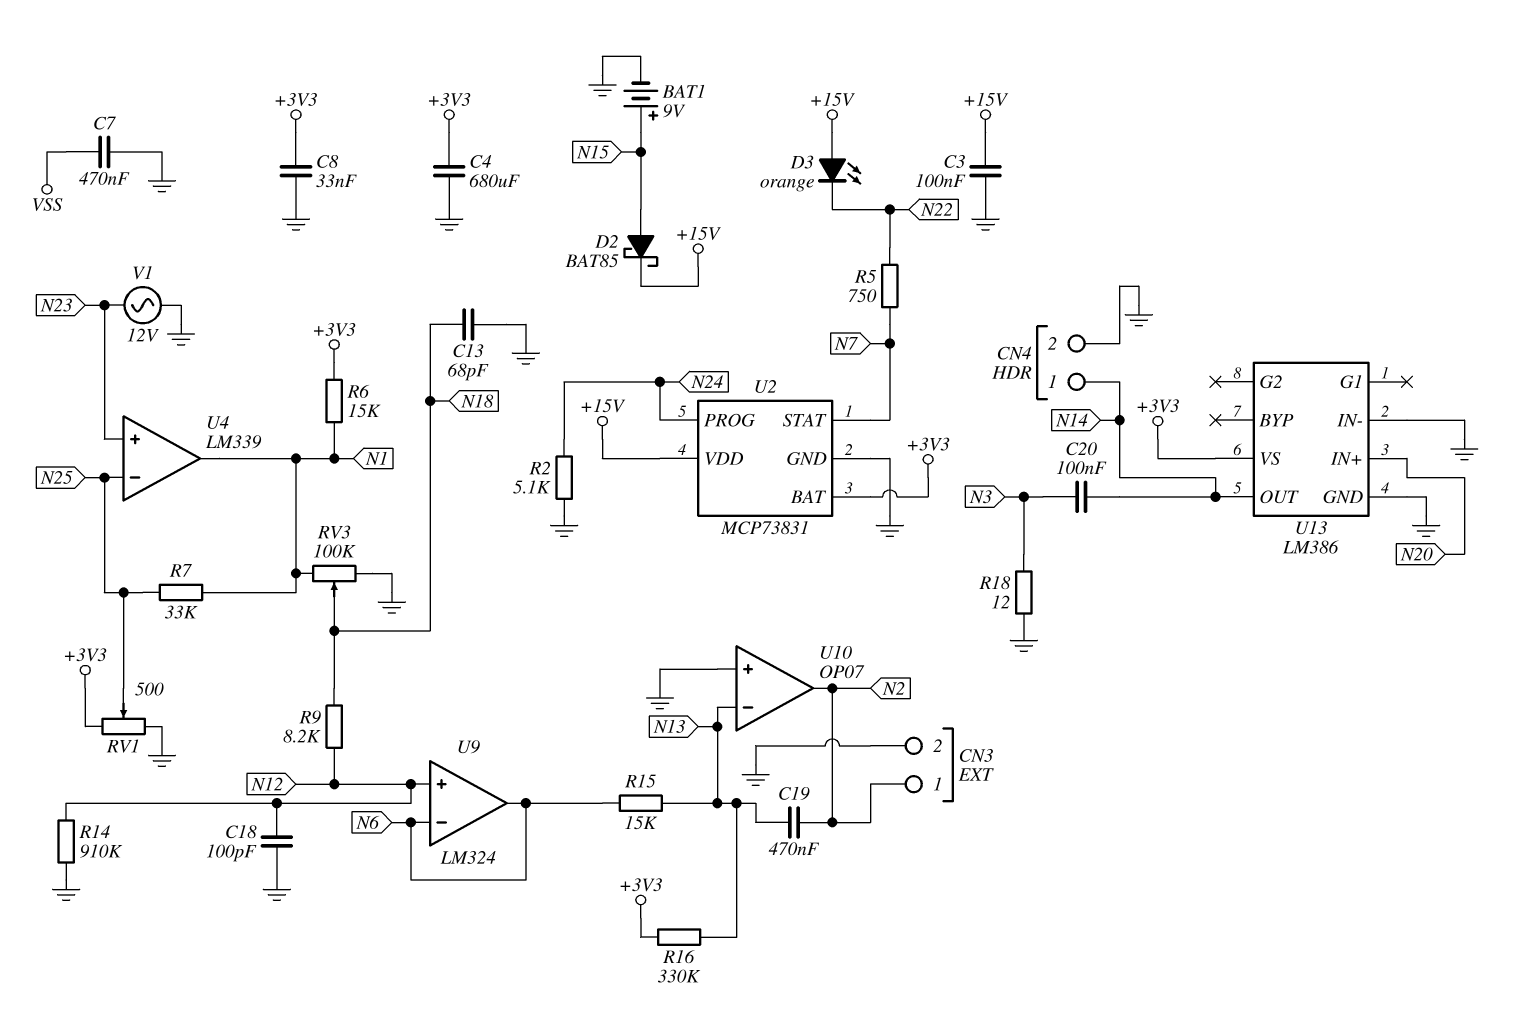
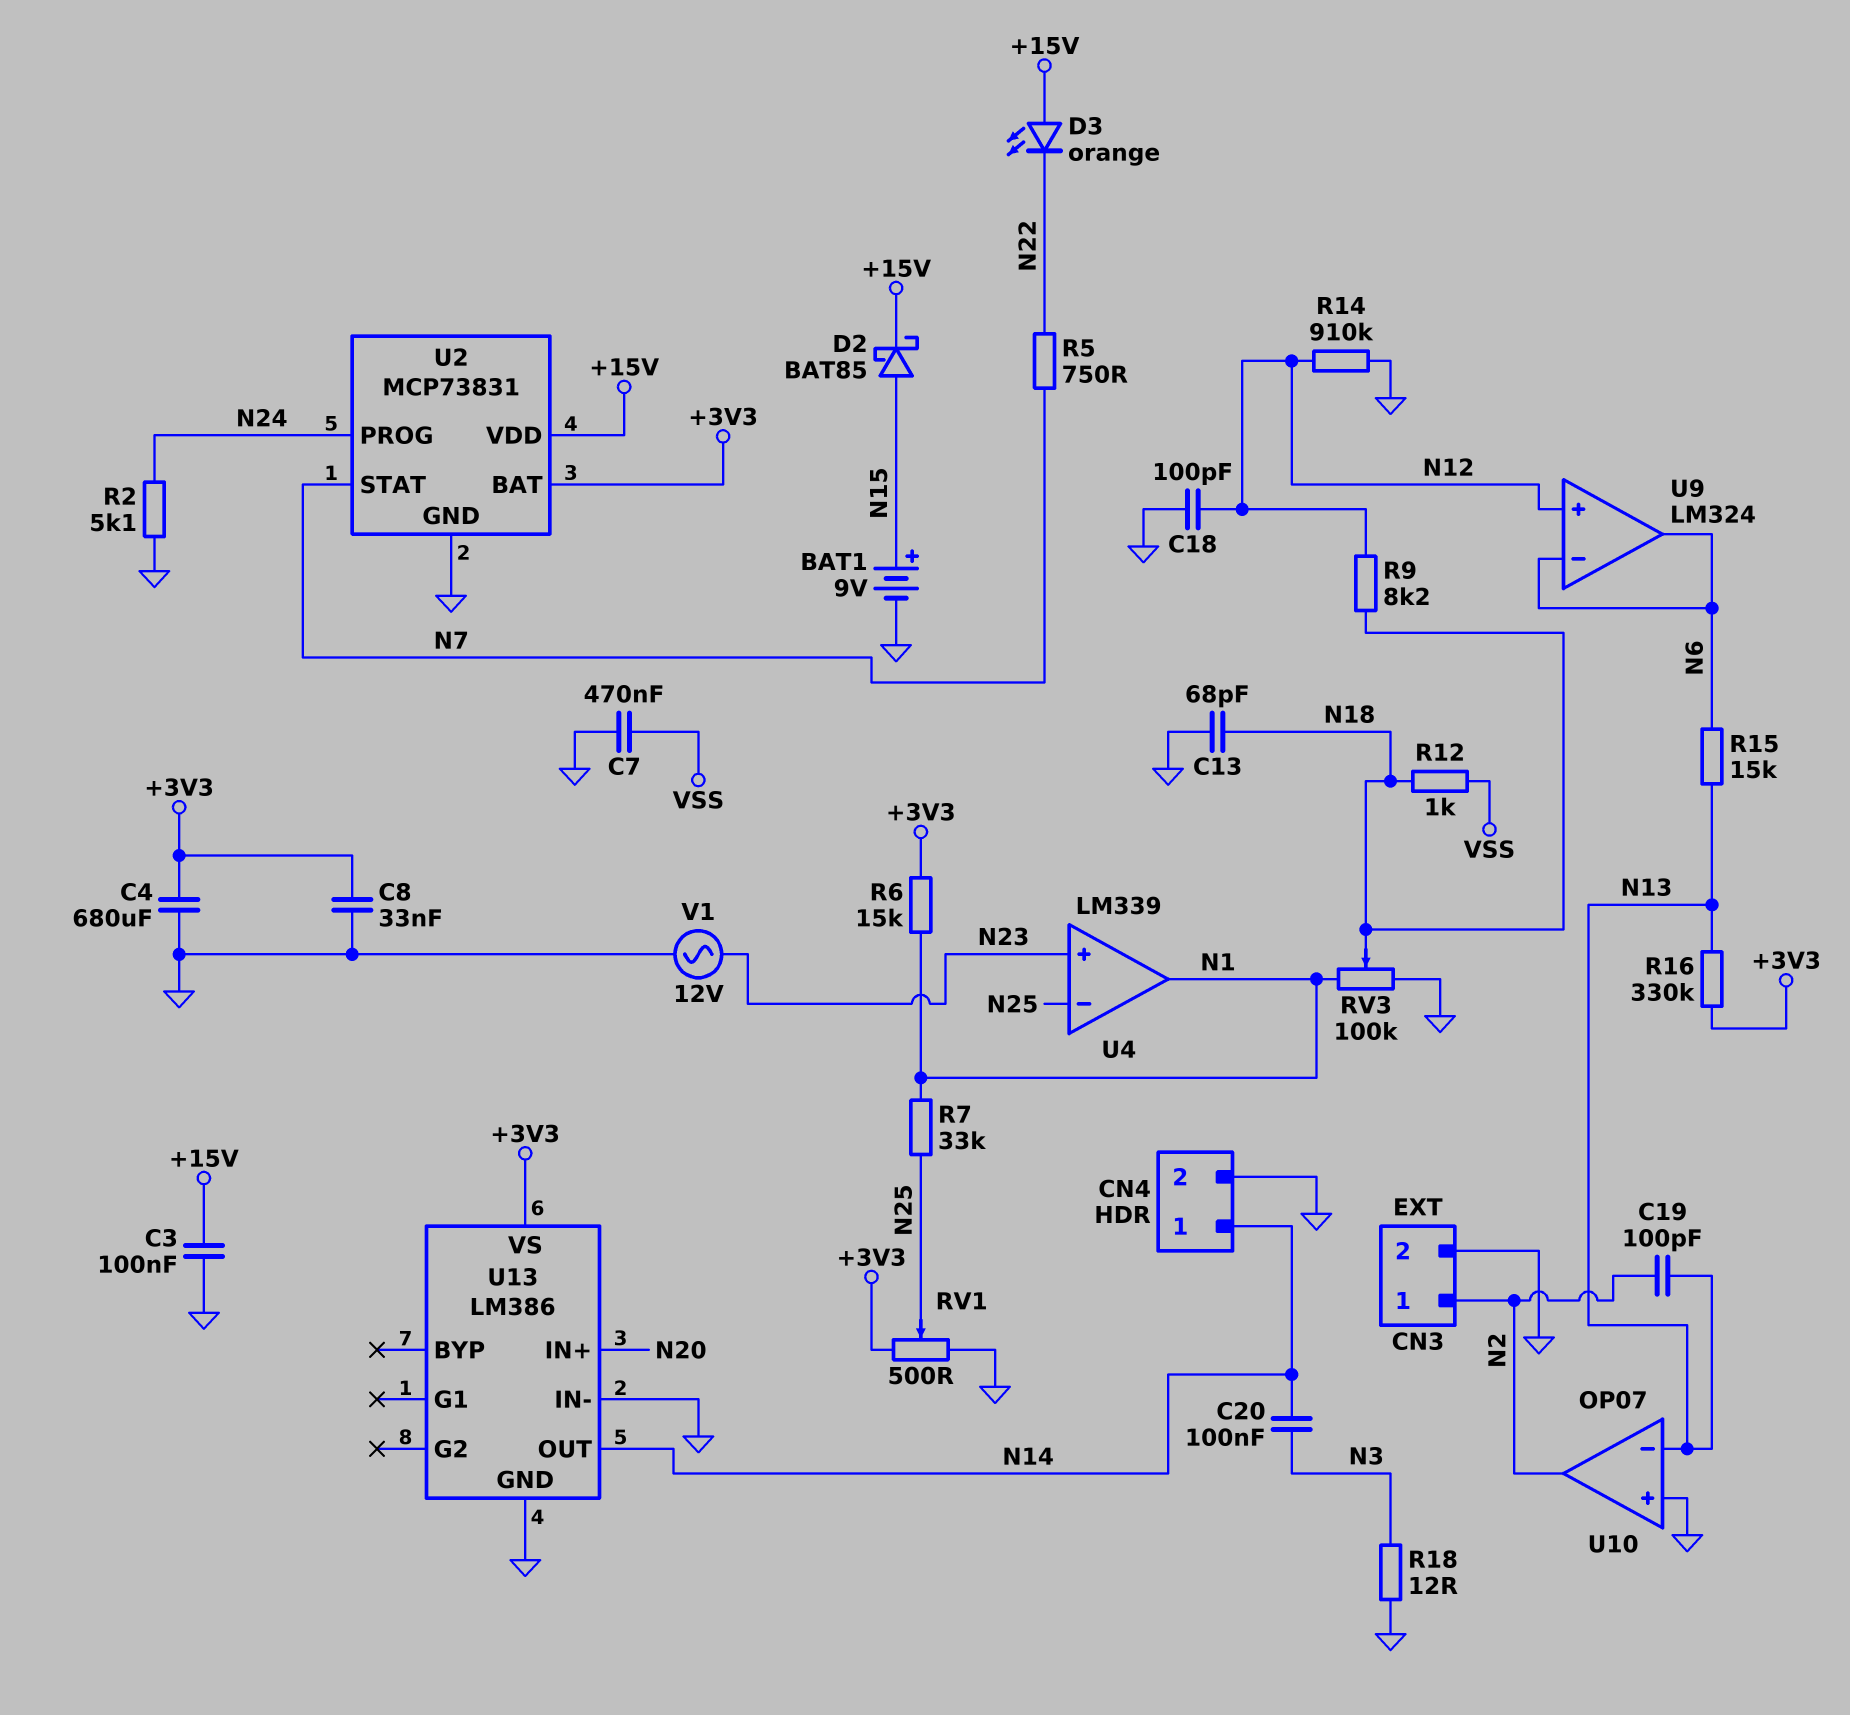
C19: 470nF (N2, N13) -> 100pF (N2, N13)
R12: none -> 1k (N18, VSS)

